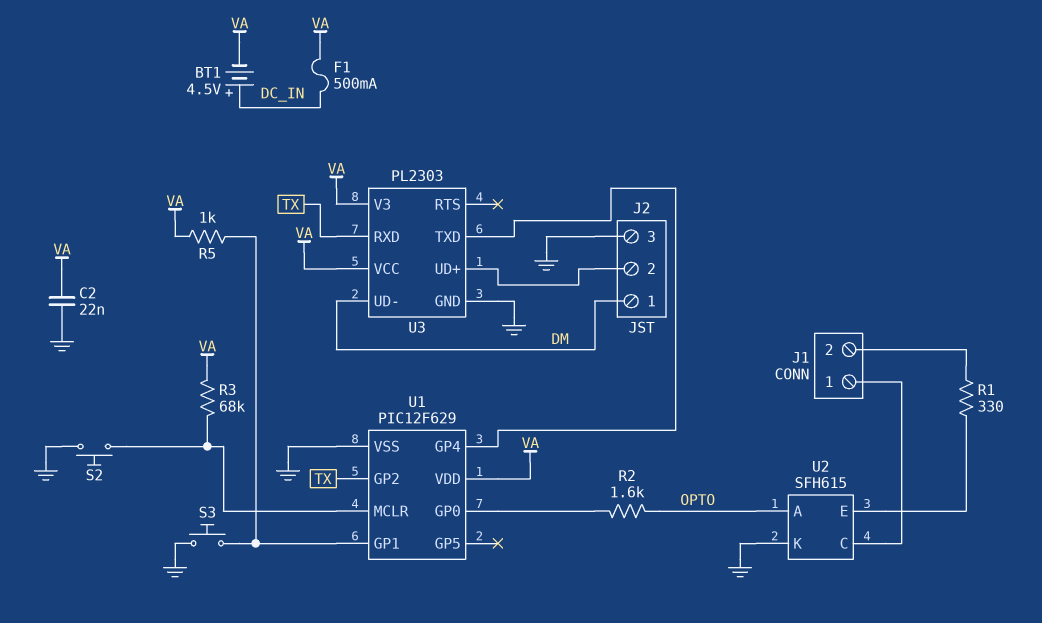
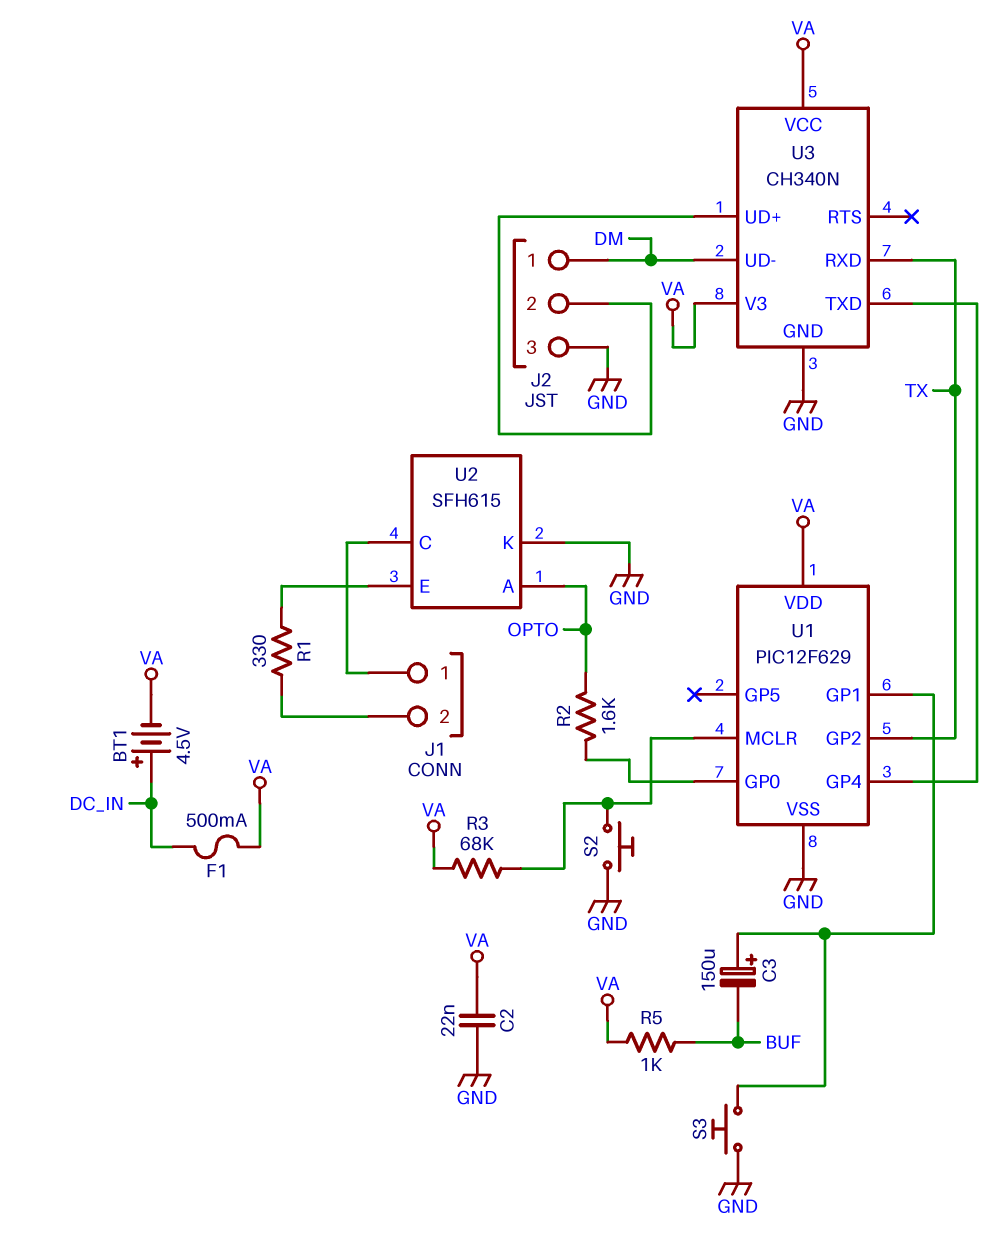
C3: none -> 150uF (plus U1/GP1, minus BUF)
R5: 1k (U1/GP1, VA) -> 1k (BUF, VA)
U3: PL2303 -> CH340N

